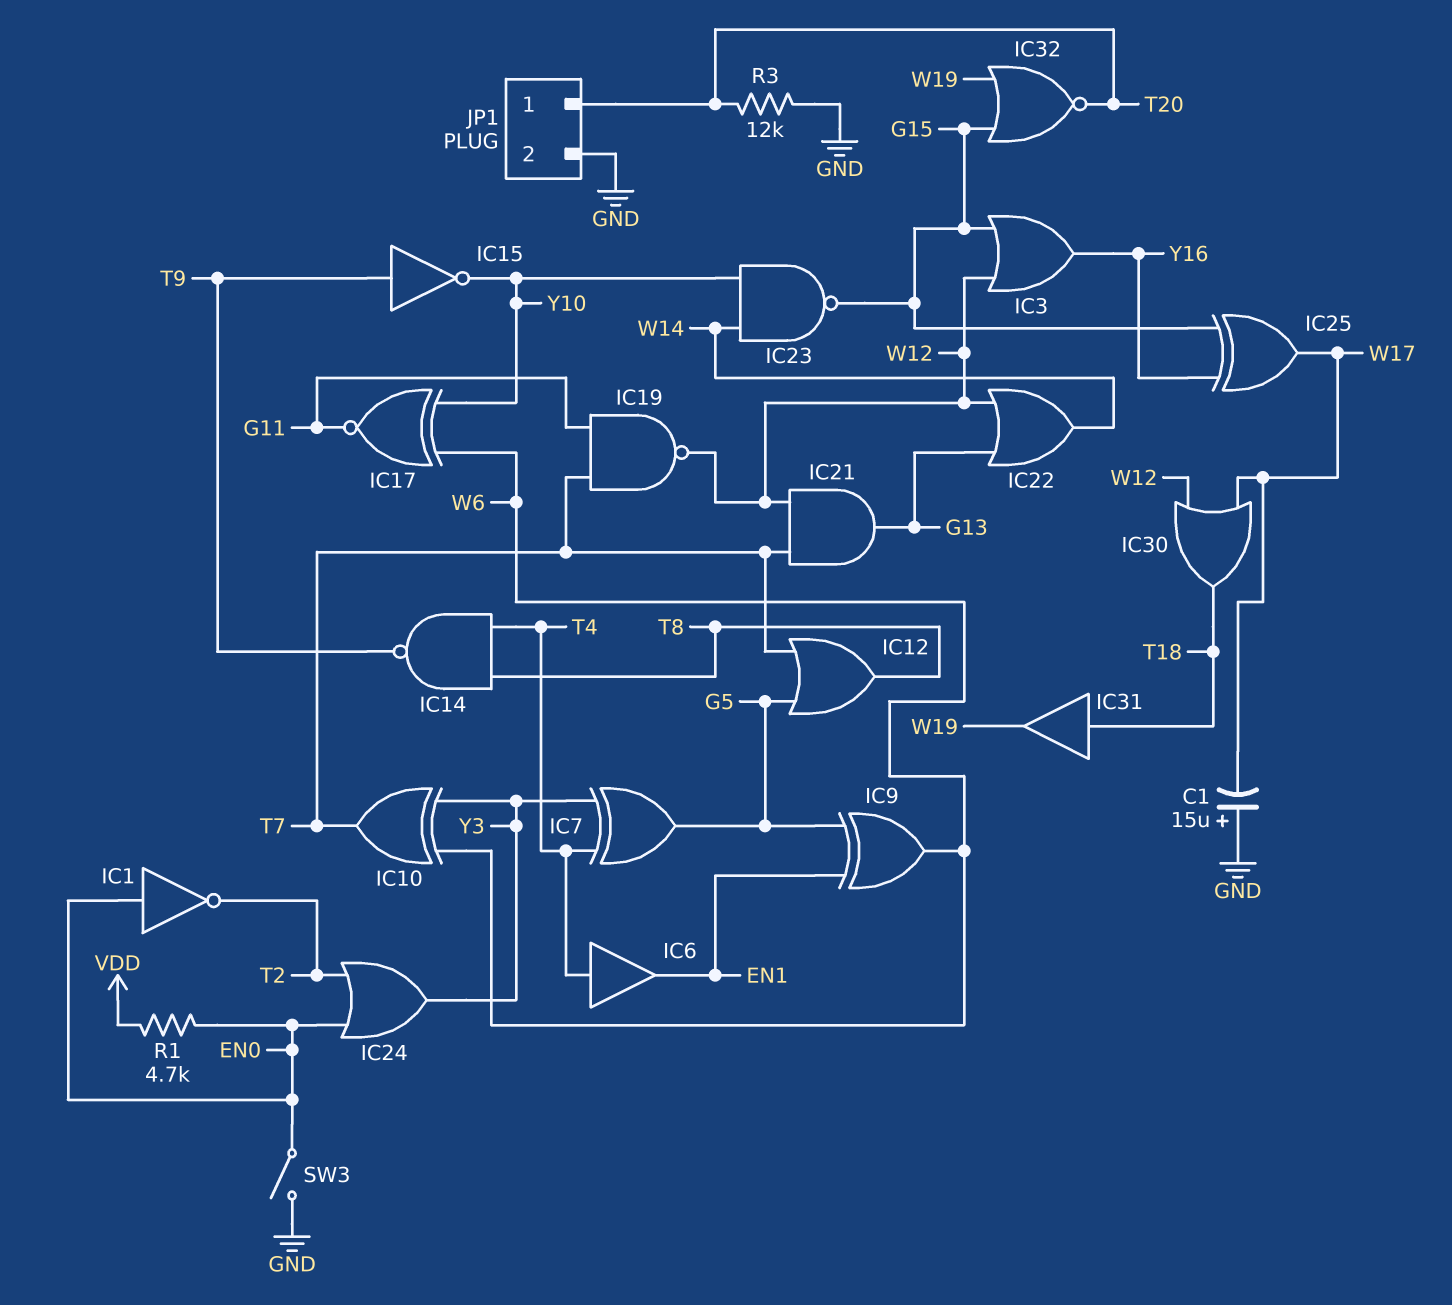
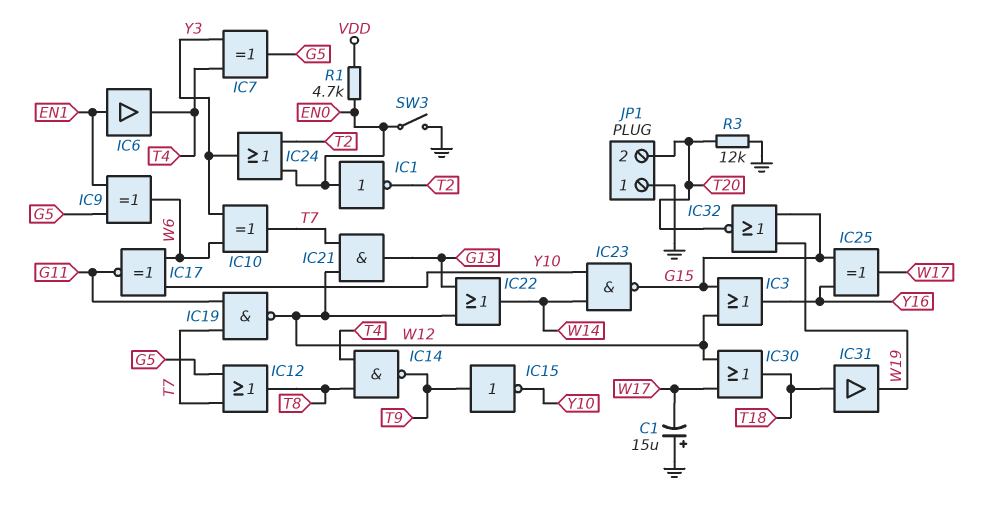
IC6: buffer (in T4, out EN1) -> buffer (in EN1, out T4)
JP1 pin 1: T20 -> GND
JP1 pin 2: GND -> T20

